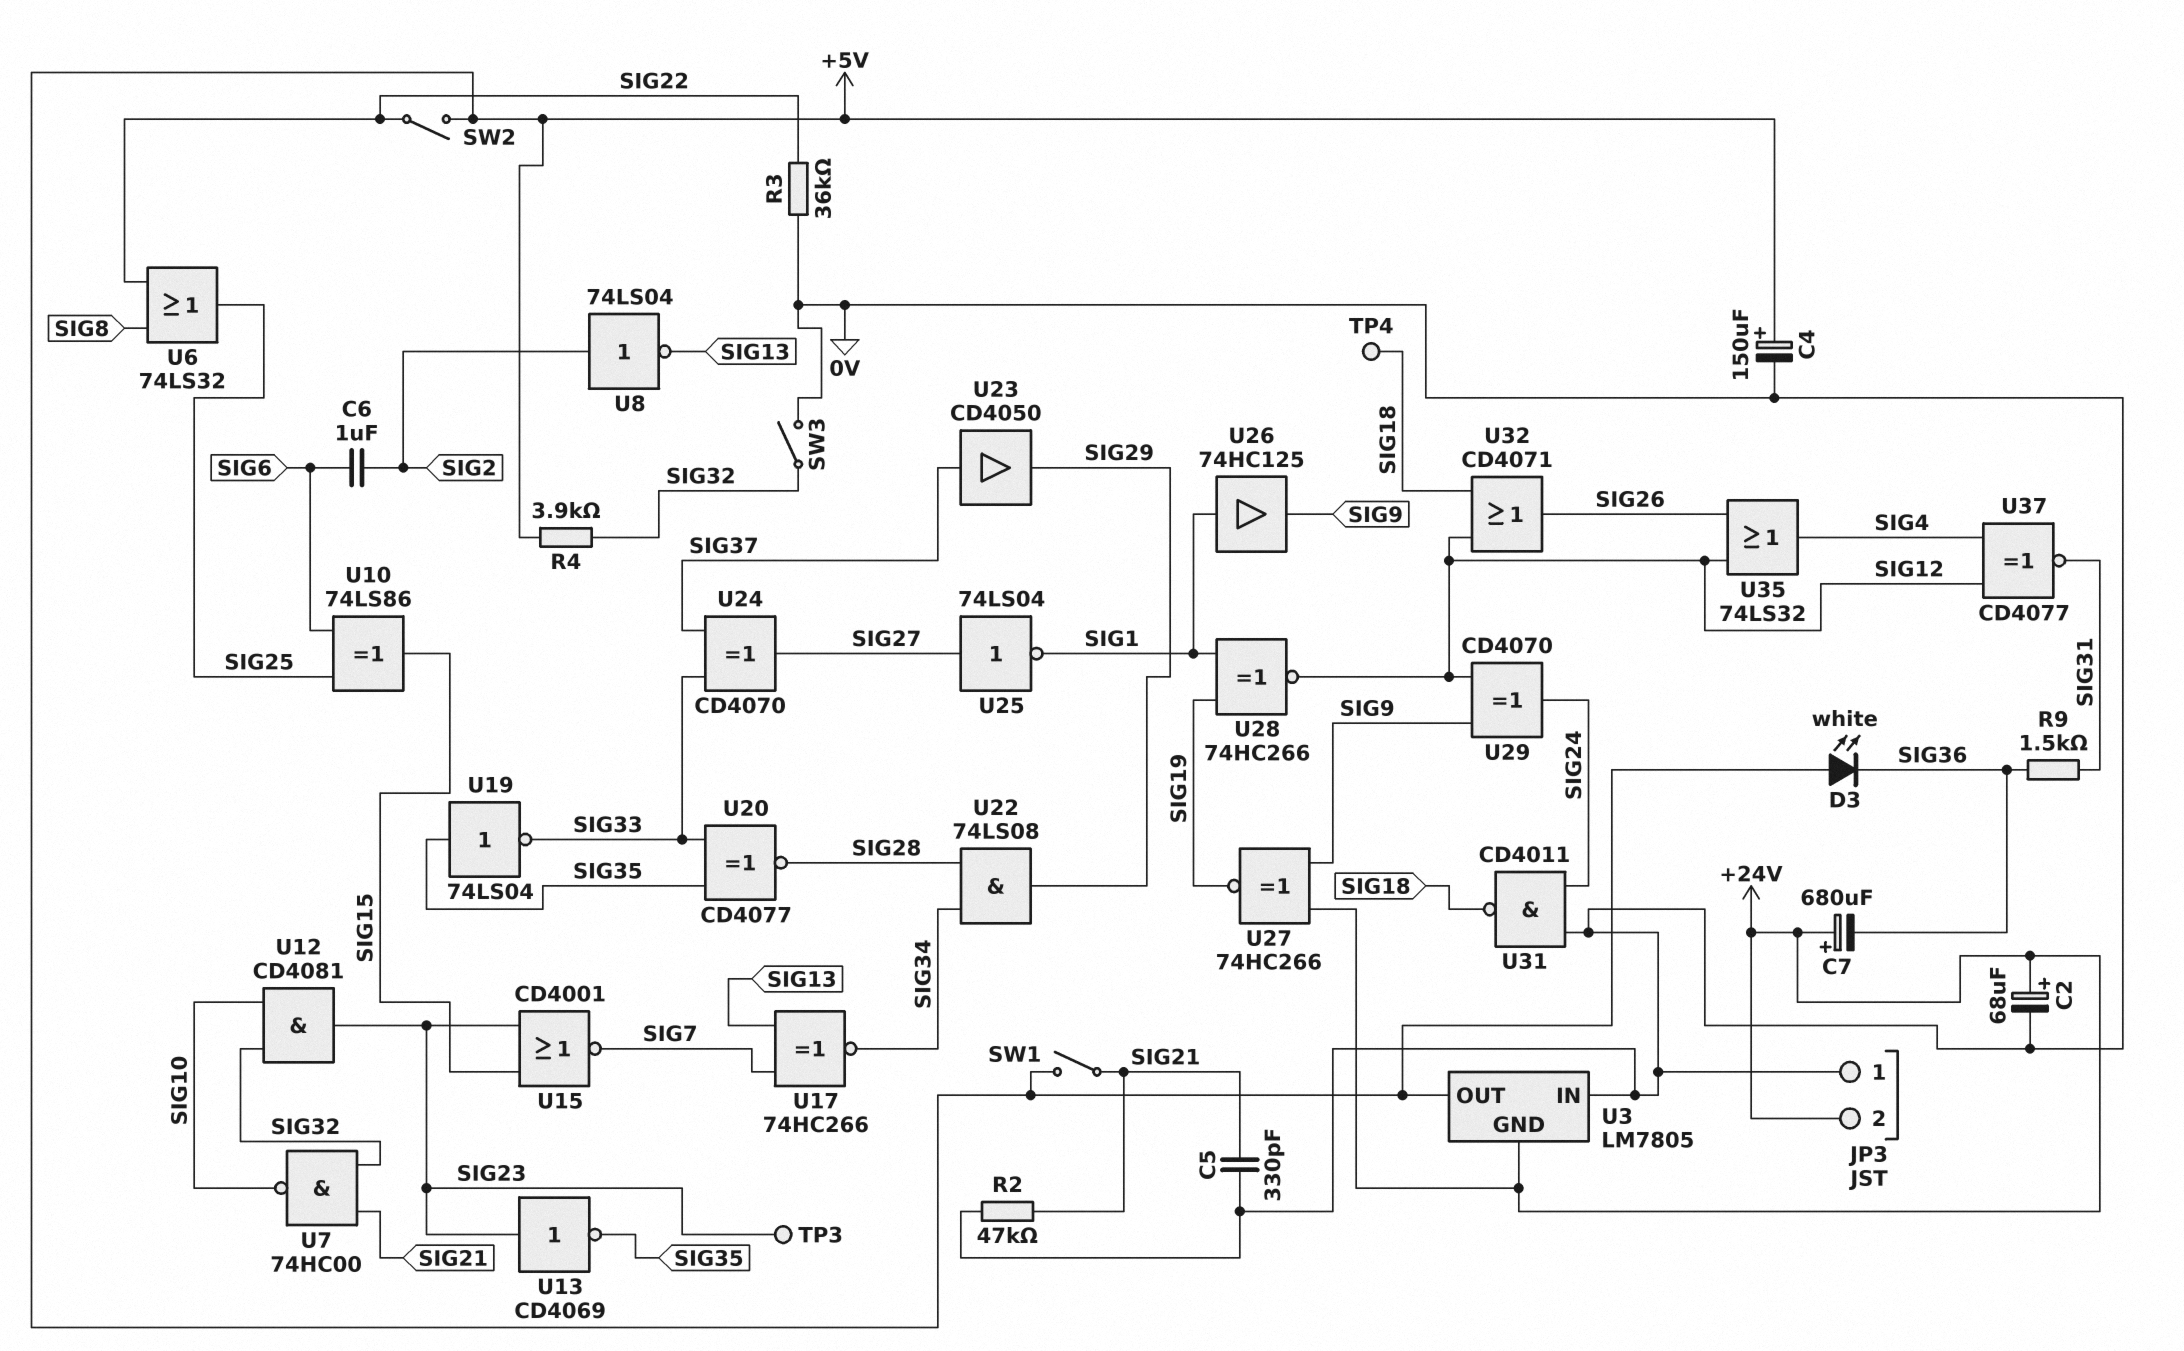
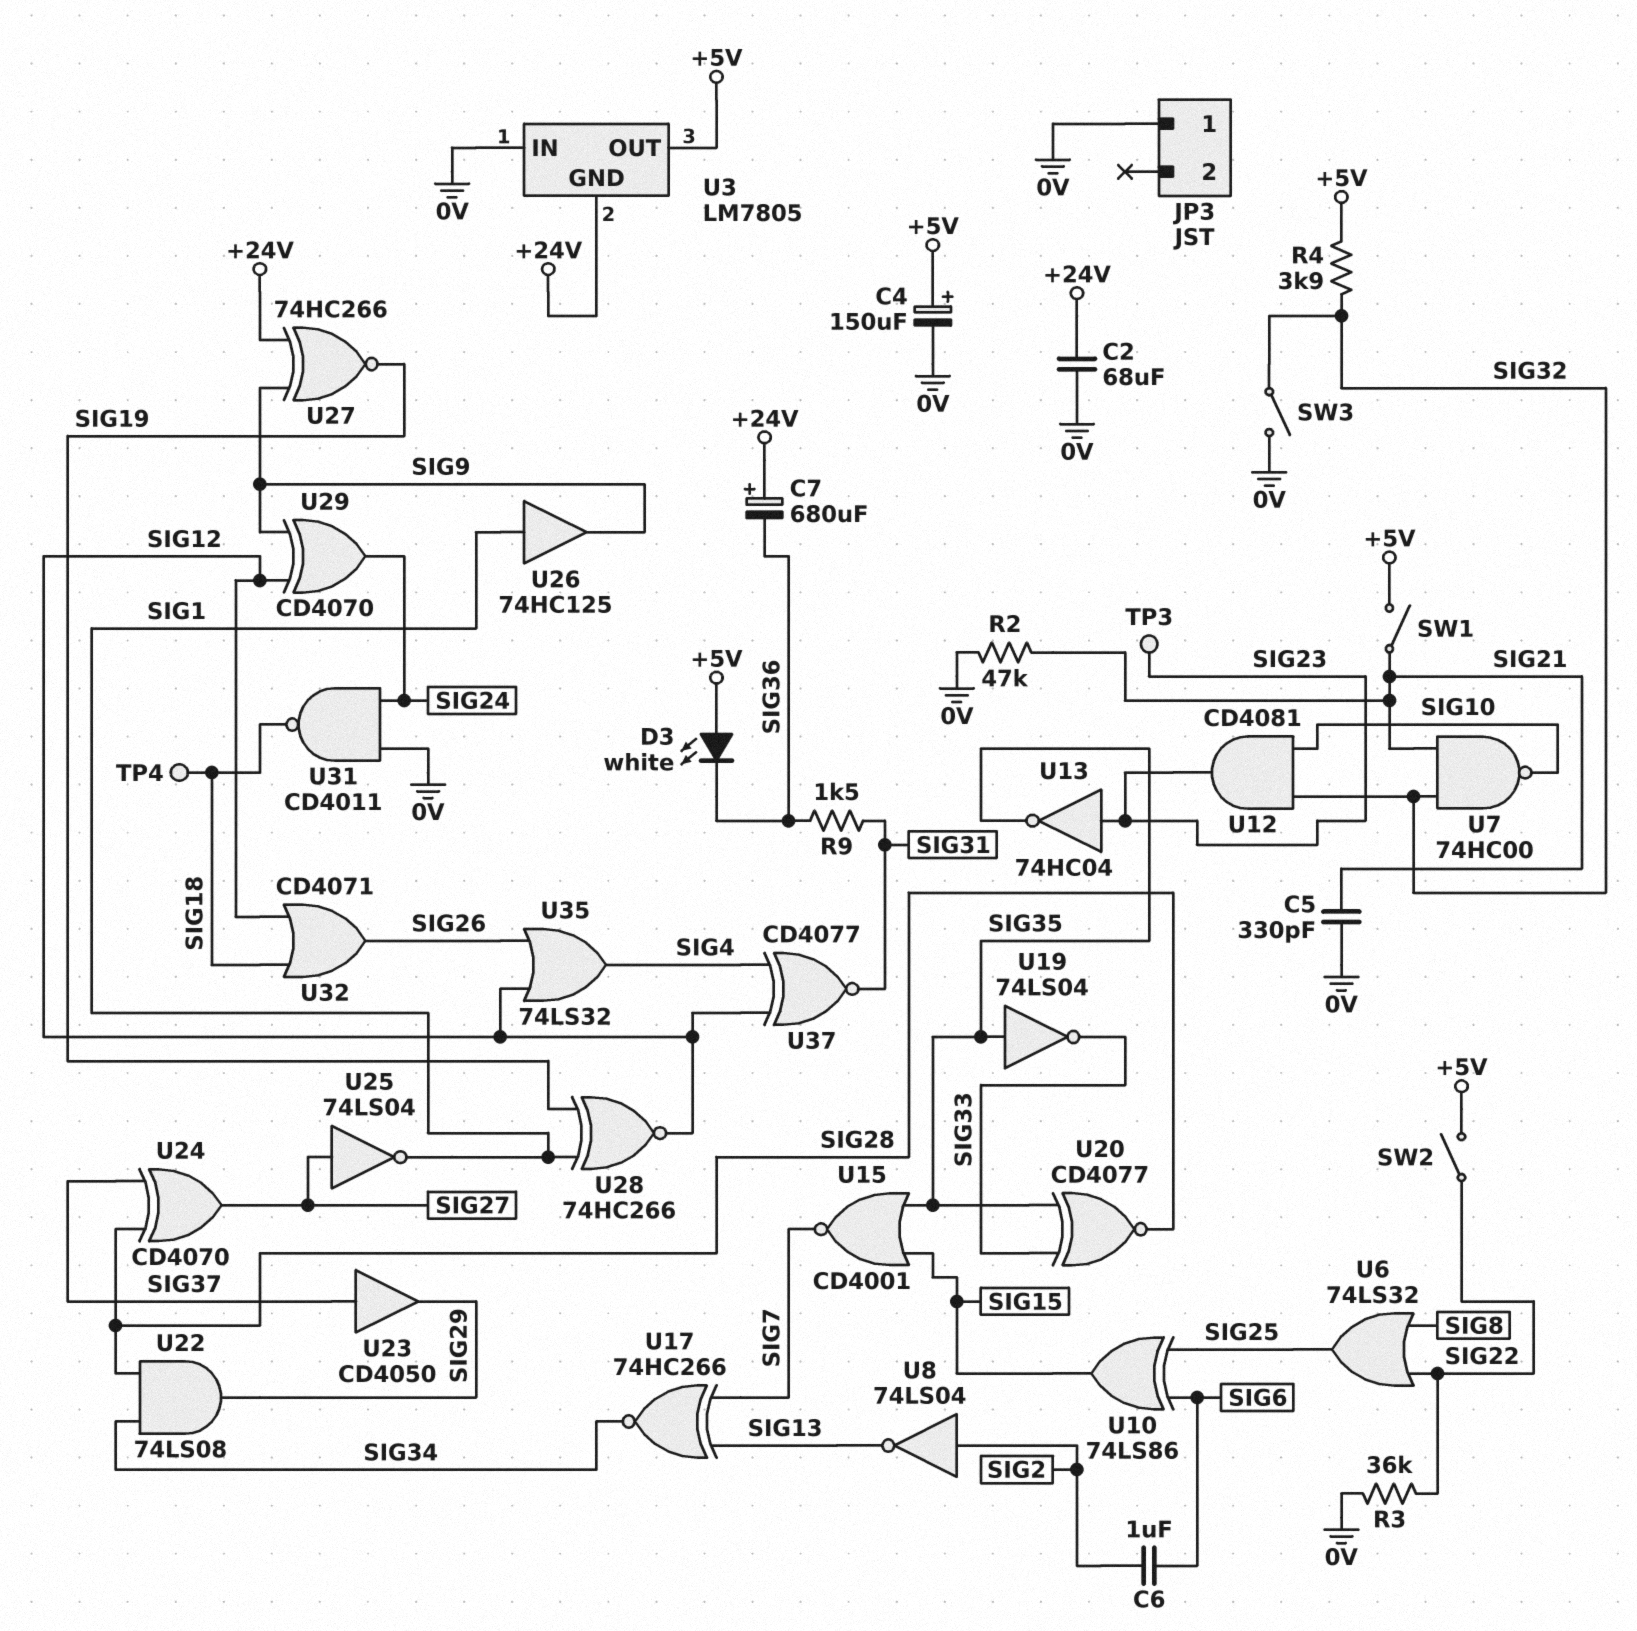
C2: 68uF (plus +24V, minus 0V) -> 68uF (+24V, 0V)
JP3 pin 2: +24V -> none
U13: NOT CD4069 (in SIG23, out SIG35) -> NOT 74HC04 (in SIG23, out SIG35)
U15: NOR CD4001 (in SIG15, in SIG23, out SIG7) -> NOR CD4001 (in SIG15, in SIG35, out SIG7)
U24: XOR CD4070 (in SIG33, in SIG37, out SIG27) -> XOR CD4070 (in SIG28, in SIG37, out SIG27)

